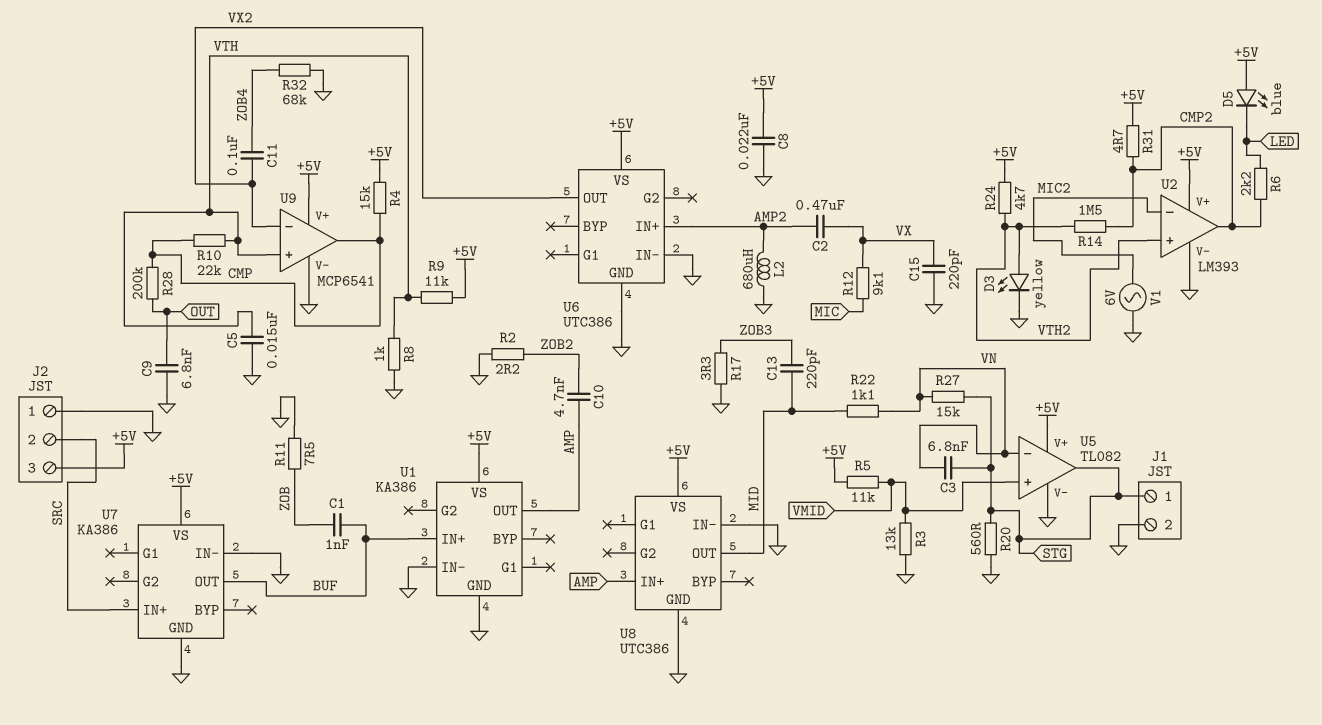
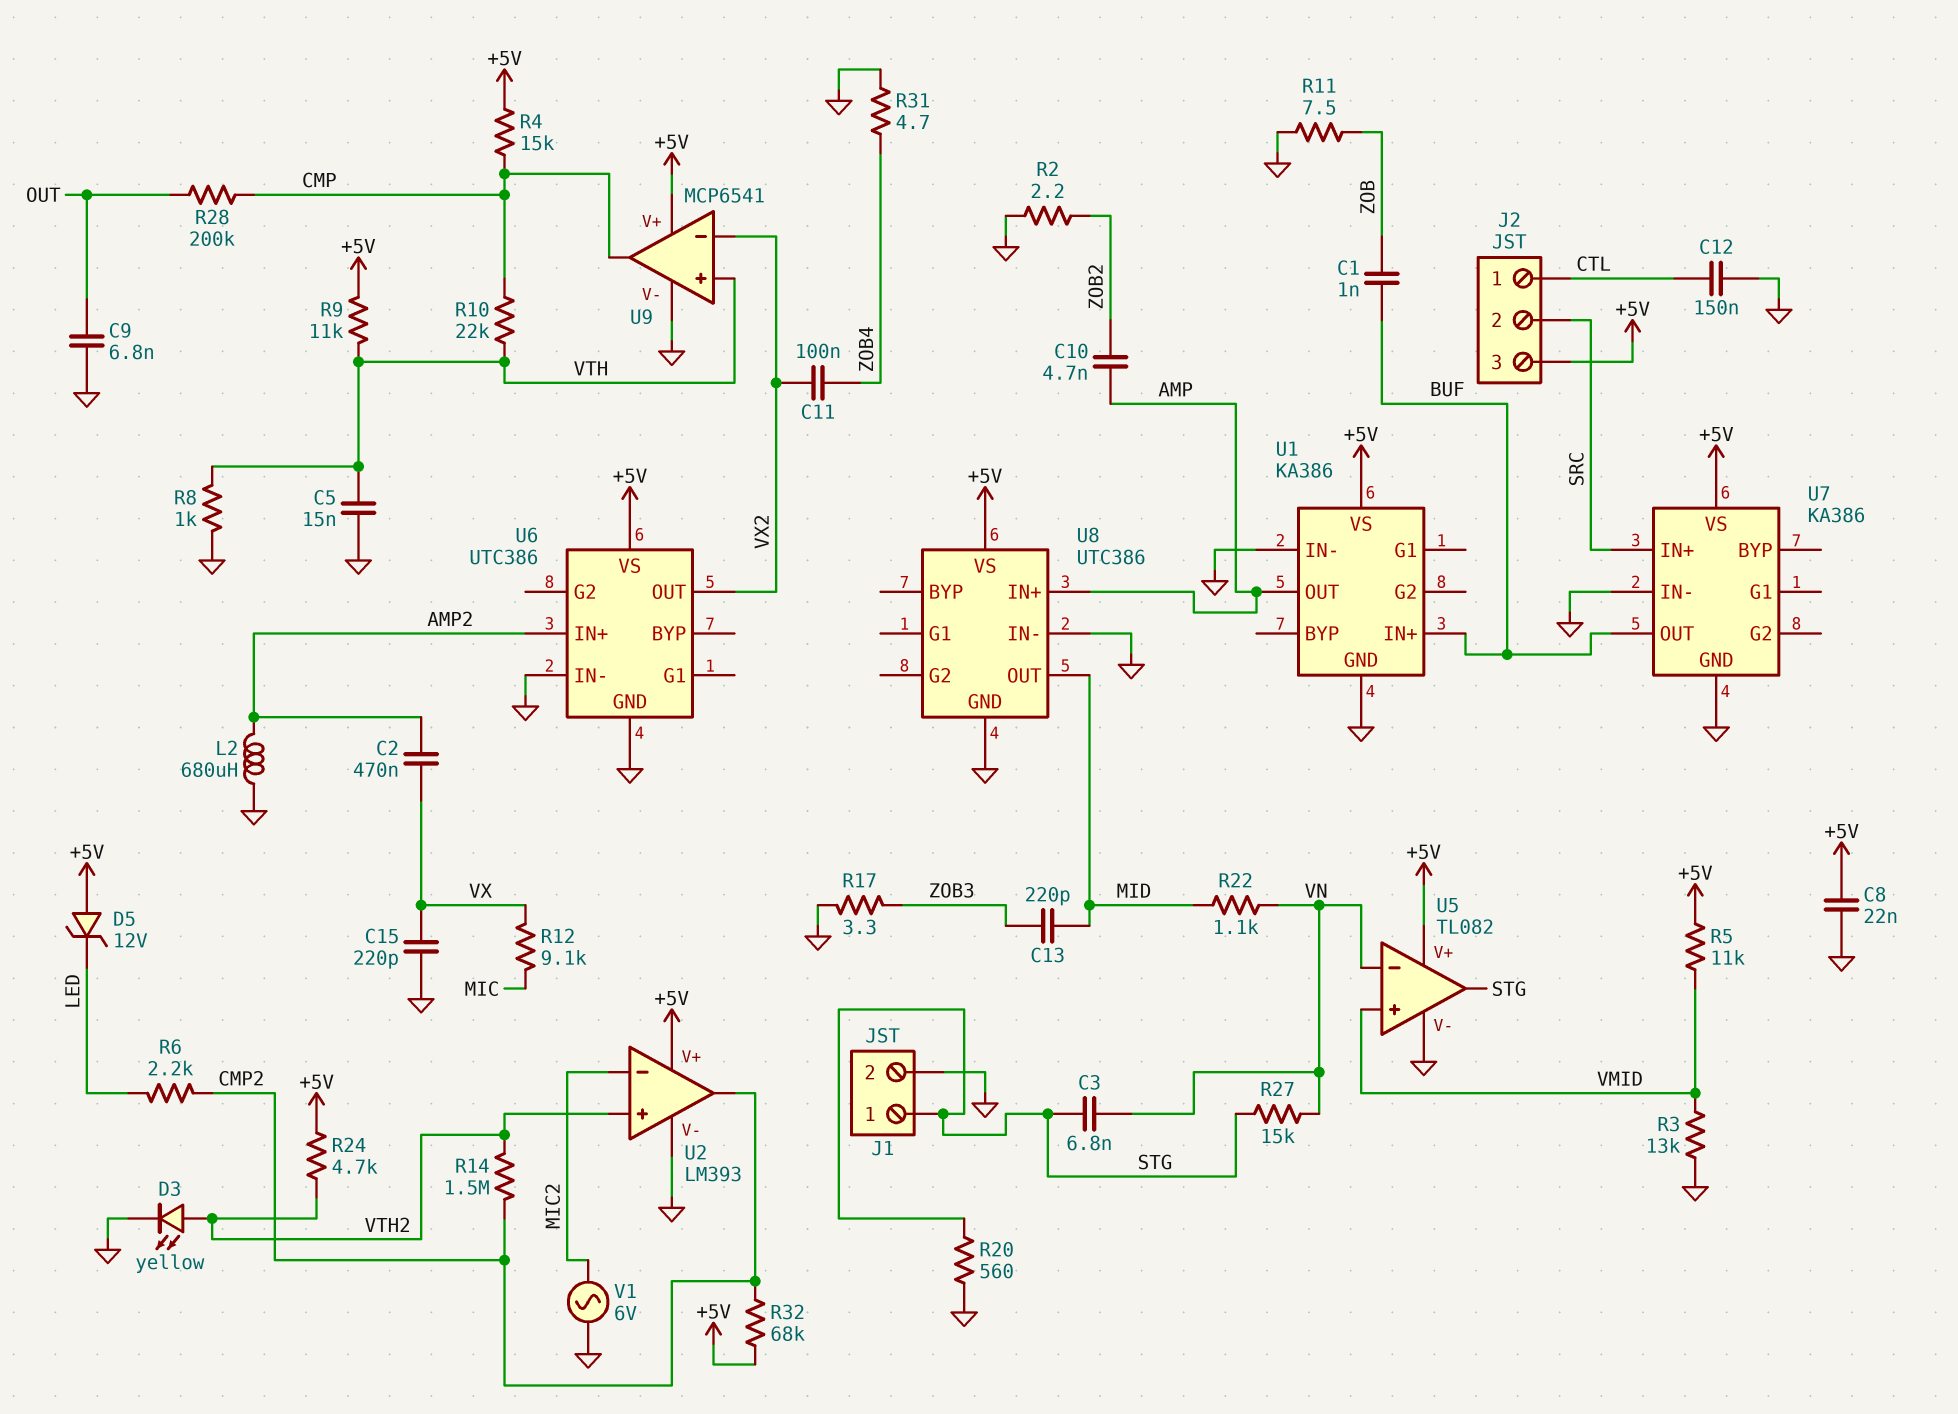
C12: none -> 150nF (CTL, GND)
D5: LED blue (A +5V, K LED) -> zener 12V (A +5V, K LED)
J2 pin 1: GND -> CTL
R31: 4.7 (+5V, CMP2) -> 4.7 (GND, ZOB4)
R32: 68k (GND, ZOB4) -> 68k (+5V, CMP2)

